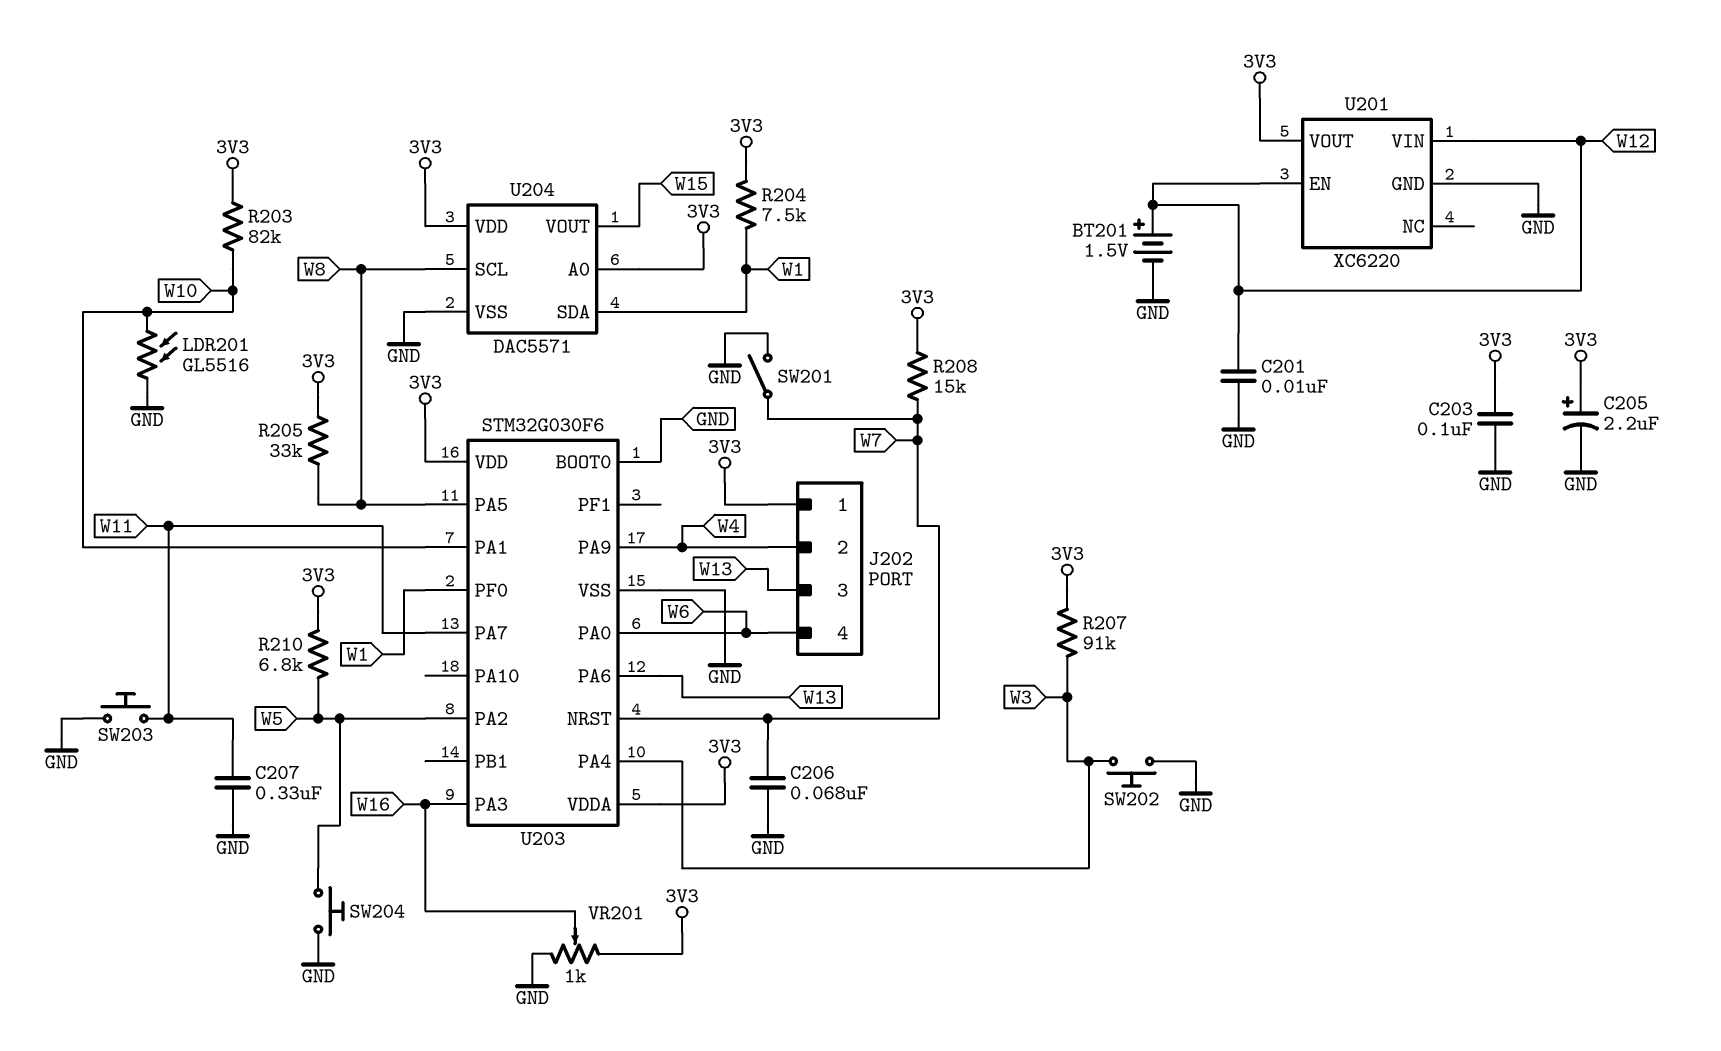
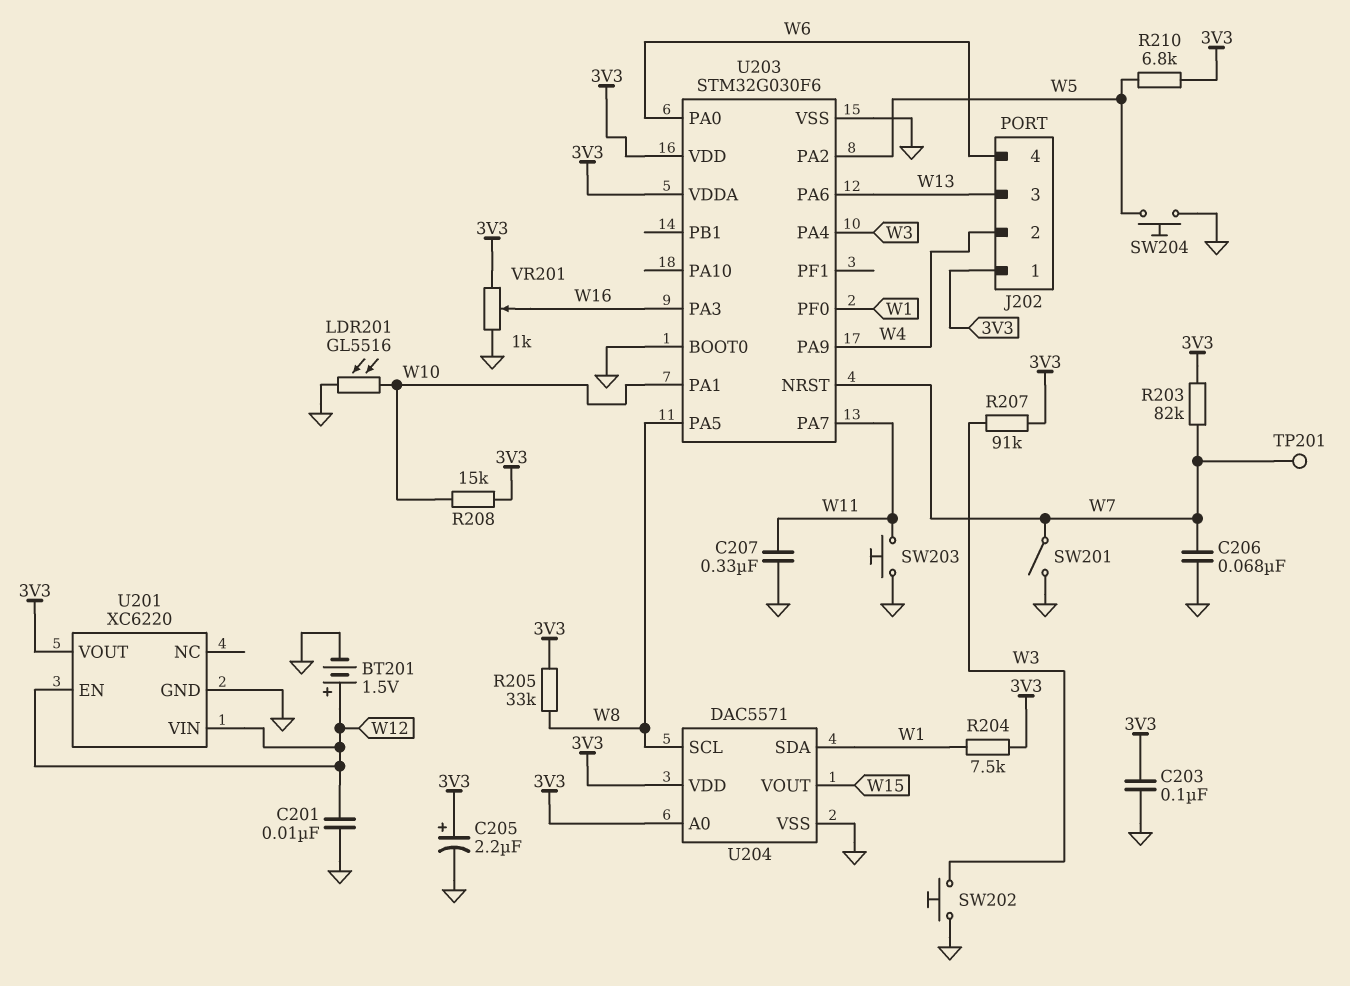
R203: 82k (3V3, W10) -> 82k (3V3, W7)
R208: 15k (3V3, W7) -> 15k (3V3, W10)
TP201: none -> test point (W7)

